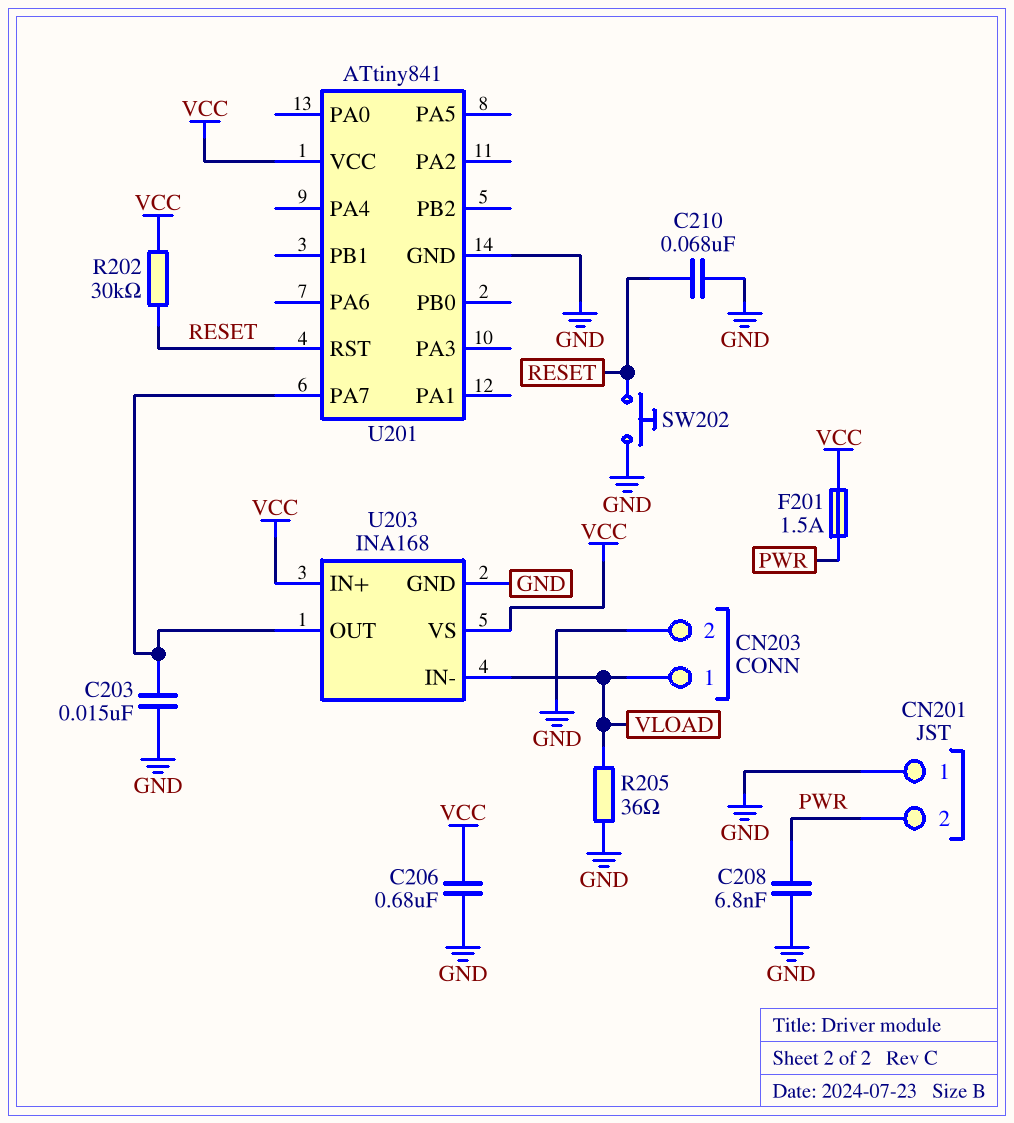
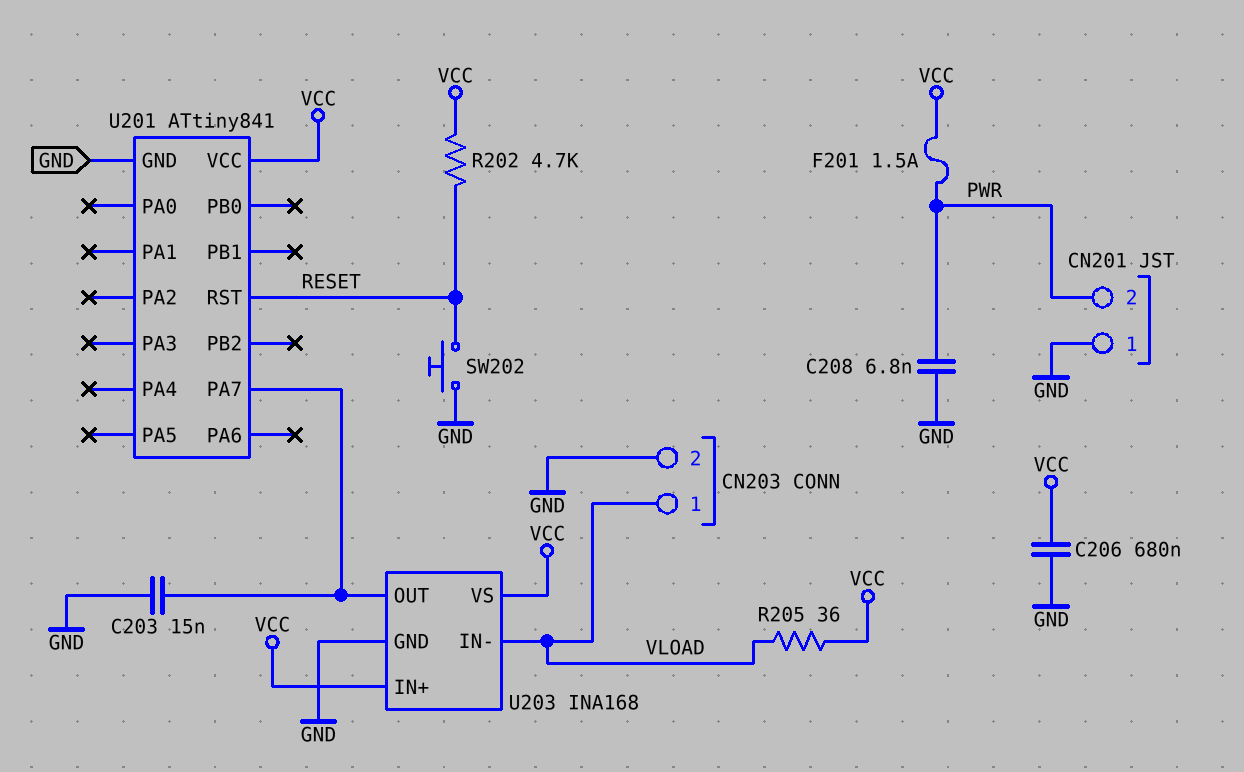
C210: 68nF (GND, RESET) -> none
R202: 30k (RESET, VCC) -> 4.7k (RESET, VCC)
R205: 36 (GND, VLOAD) -> 36 (VCC, VLOAD)

